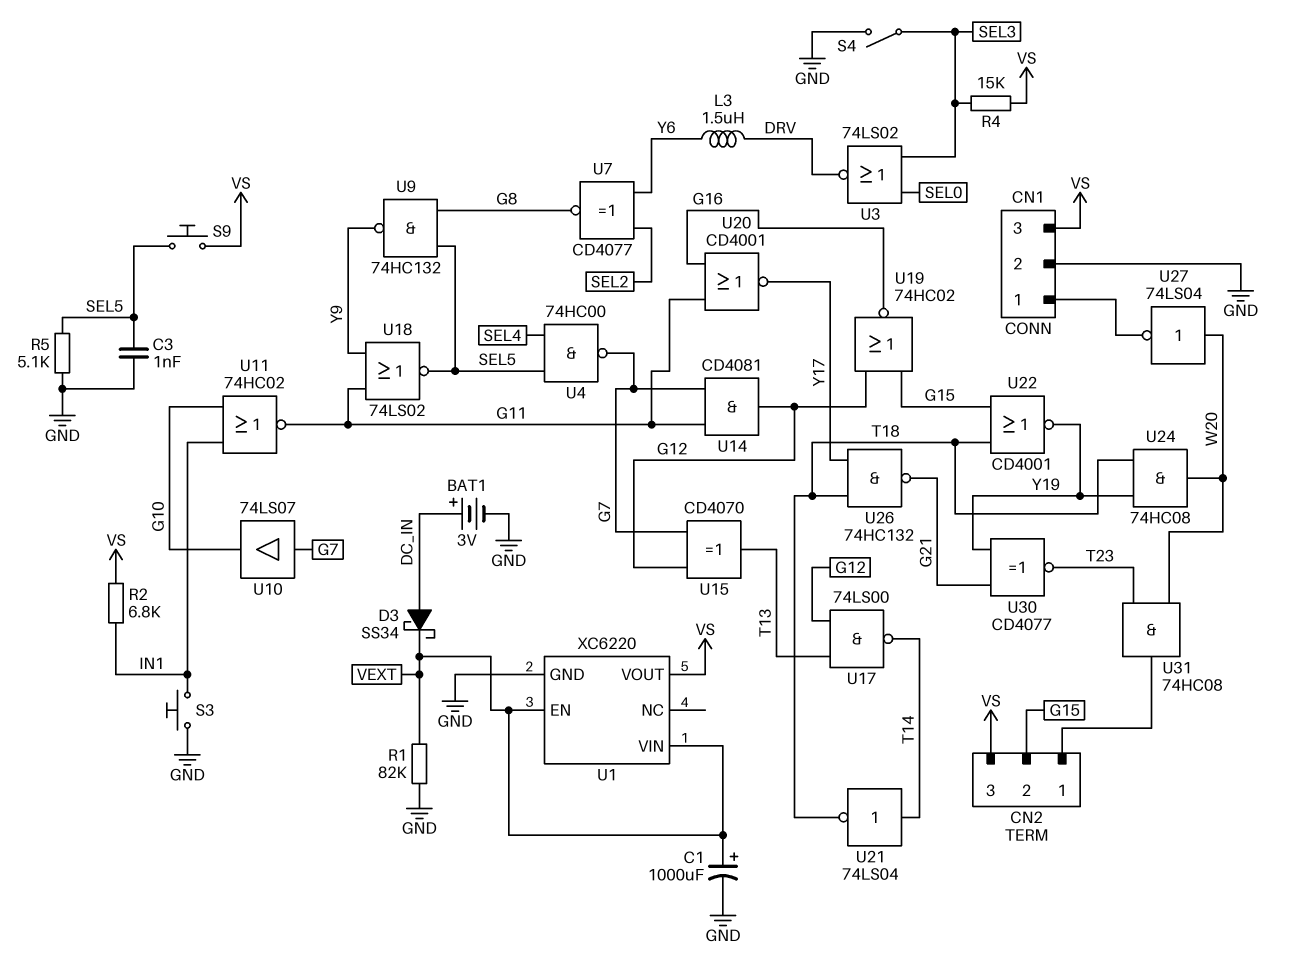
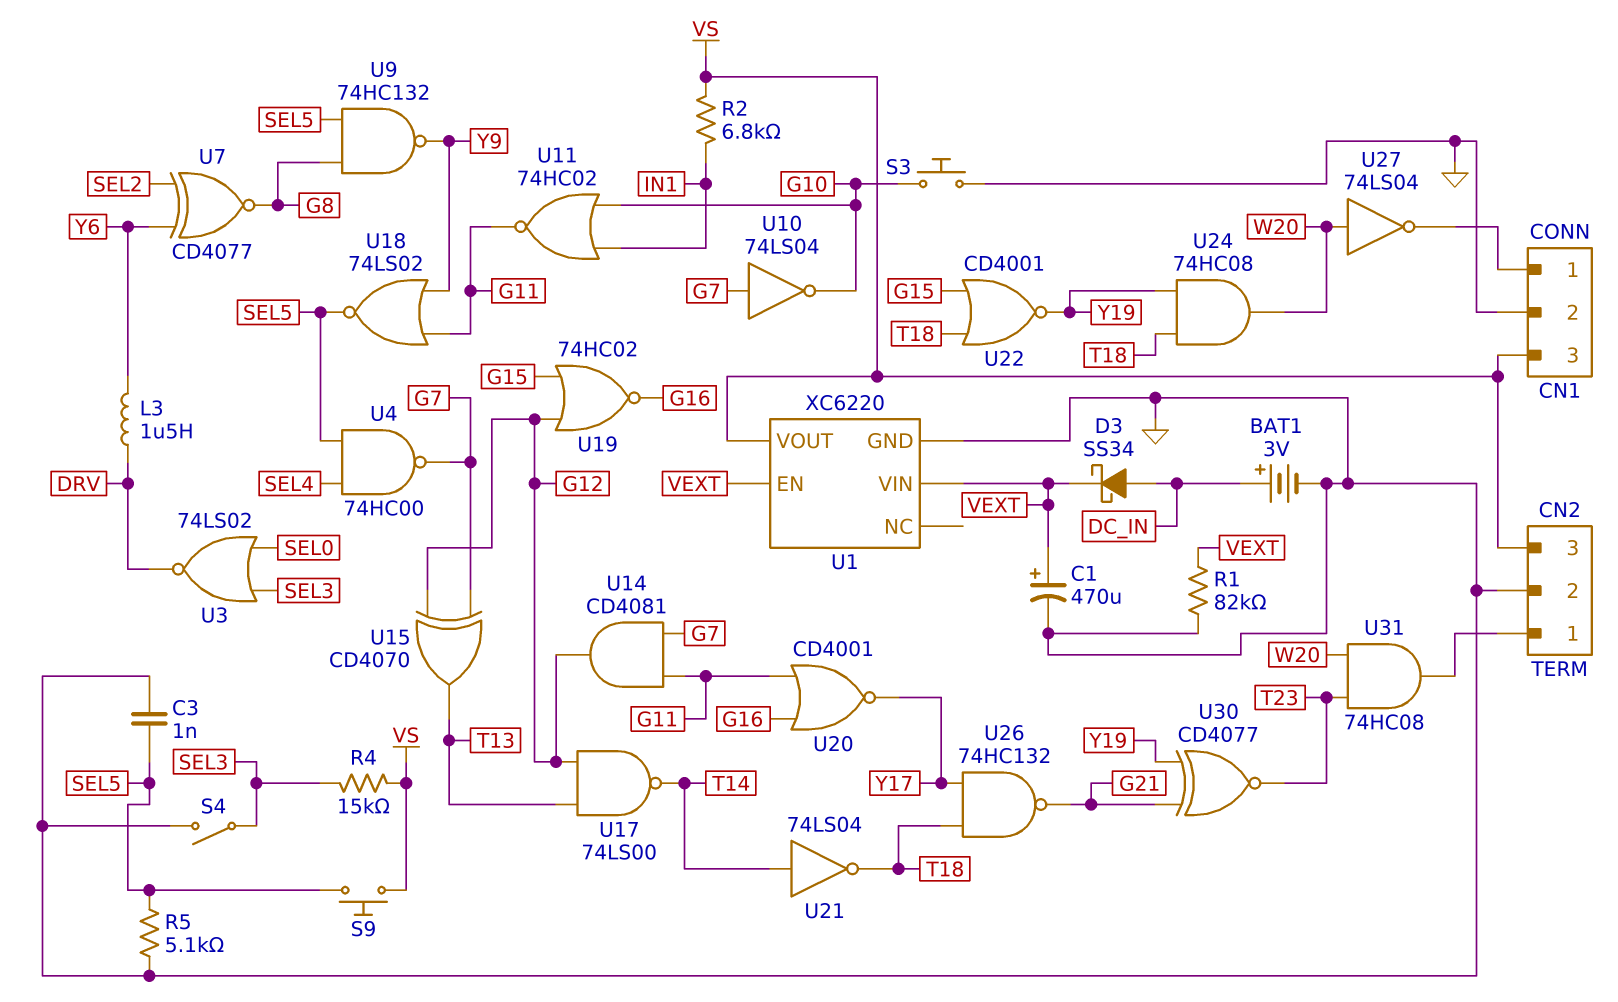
C1: 1000uF (plus VEXT, minus GND) -> 470uF (plus VEXT, minus GND)
CN2 pin 2: G15 -> GND
S3: button (GND, IN1) -> button (G10, GND)
U10: buffer 74LS07 (in G7, out G10) -> NOT 74LS04 (in G7, out G10)

